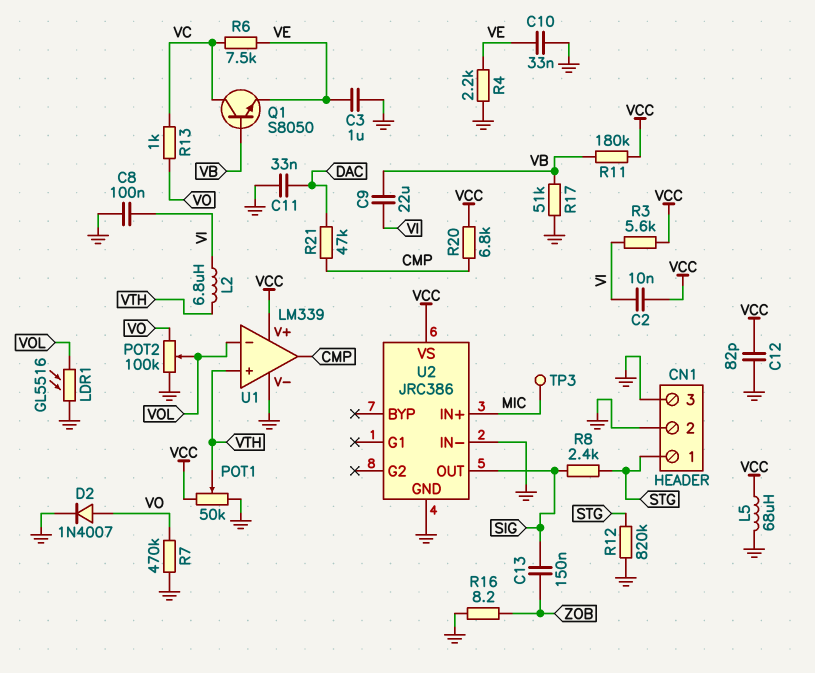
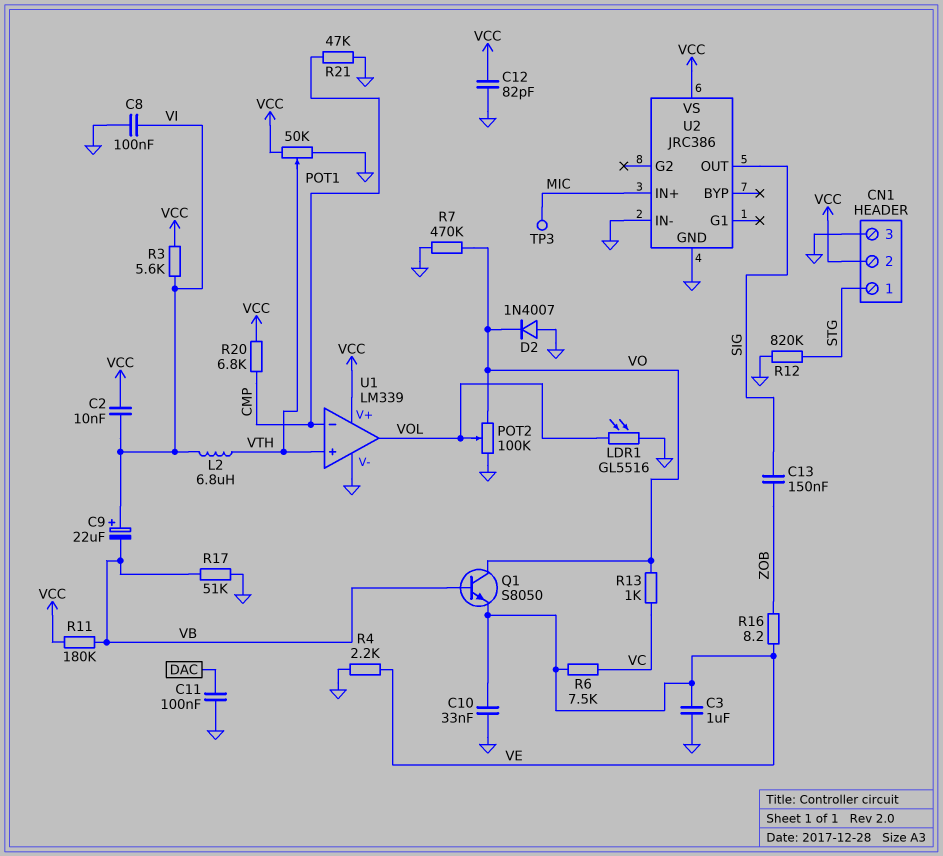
C9: 22uF (VB, VI) -> 22uF (plus VI, minus VB)
C11: 33nF (DAC, GND) -> 100nF (DAC, GND)
CN1 pin 2: GND -> VCC
D2: diode 1N4007 (A VO, K GND) -> diode 1N4007 (A GND, K VO)
L5: 68uH (GND, VCC) -> none
Q1: NPN S8050 (B VB, C VC, E VE) -> NPN S8050 (B VB, C VO, E VE)
R8: 2.4k (SIG, STG) -> none
R16: 8.2 (GND, ZOB) -> 8.2 (VE, ZOB)
R21: 47k (CMP, DAC) -> 47k (CMP, GND)
U1 pin in-: VOL -> CMP
U1 pin out: CMP -> VOL

